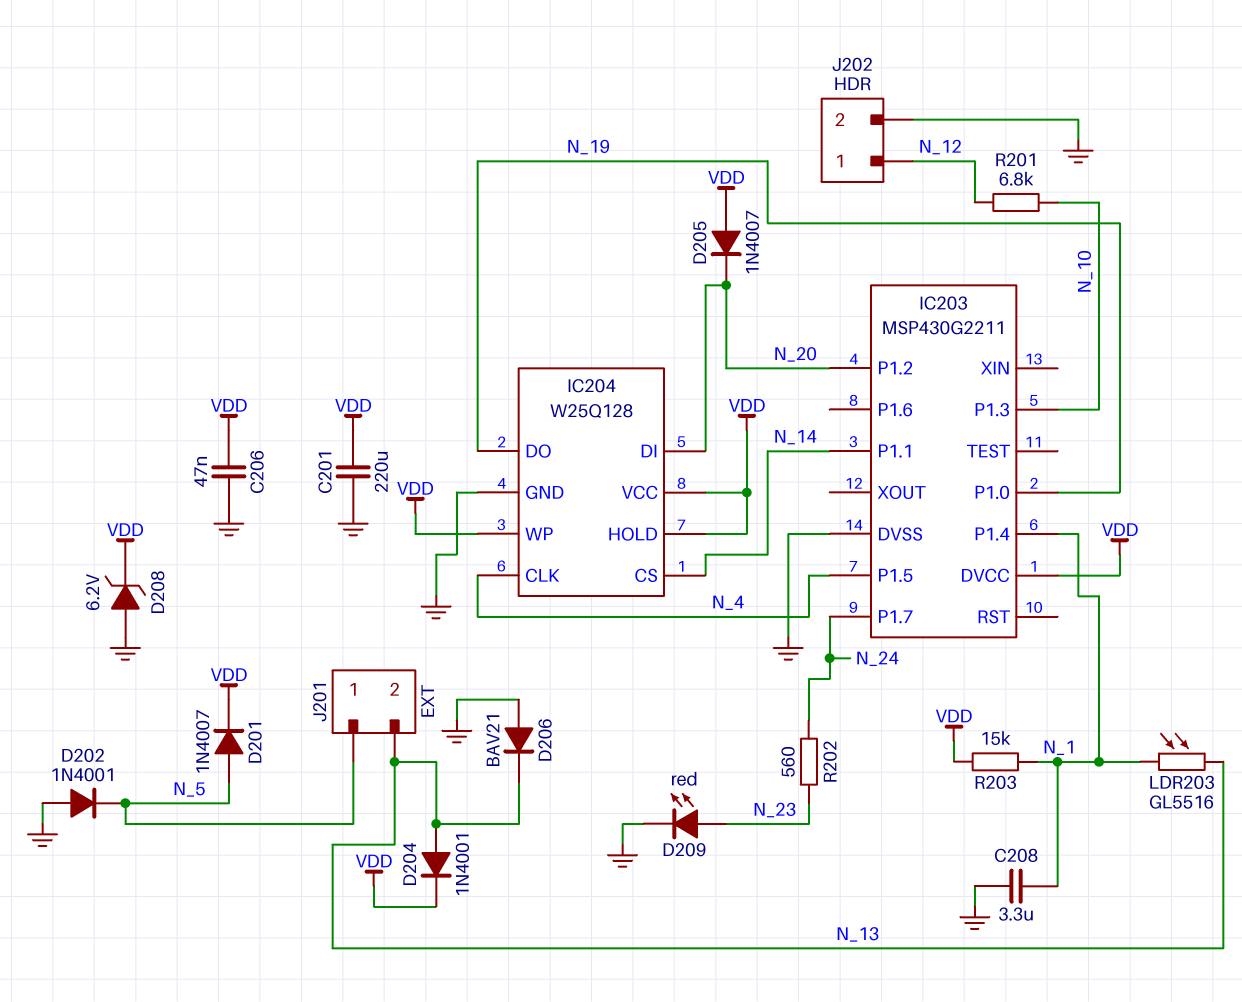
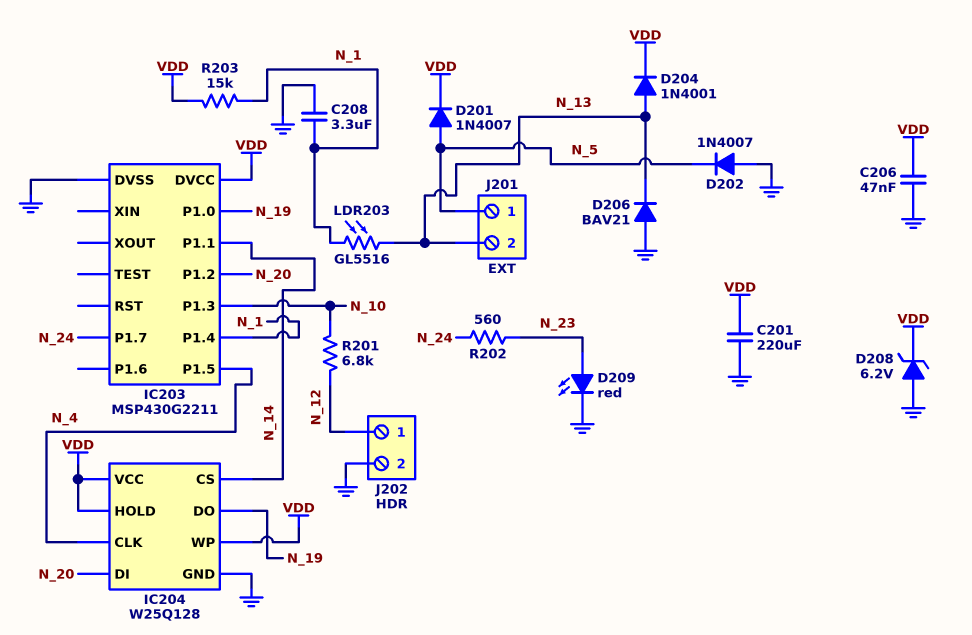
D202: diode 1N4001 (A GND, K N_5) -> diode 1N4007 (A GND, K N_5)
D205: diode 1N4007 (A VDD, K N_20) -> none

